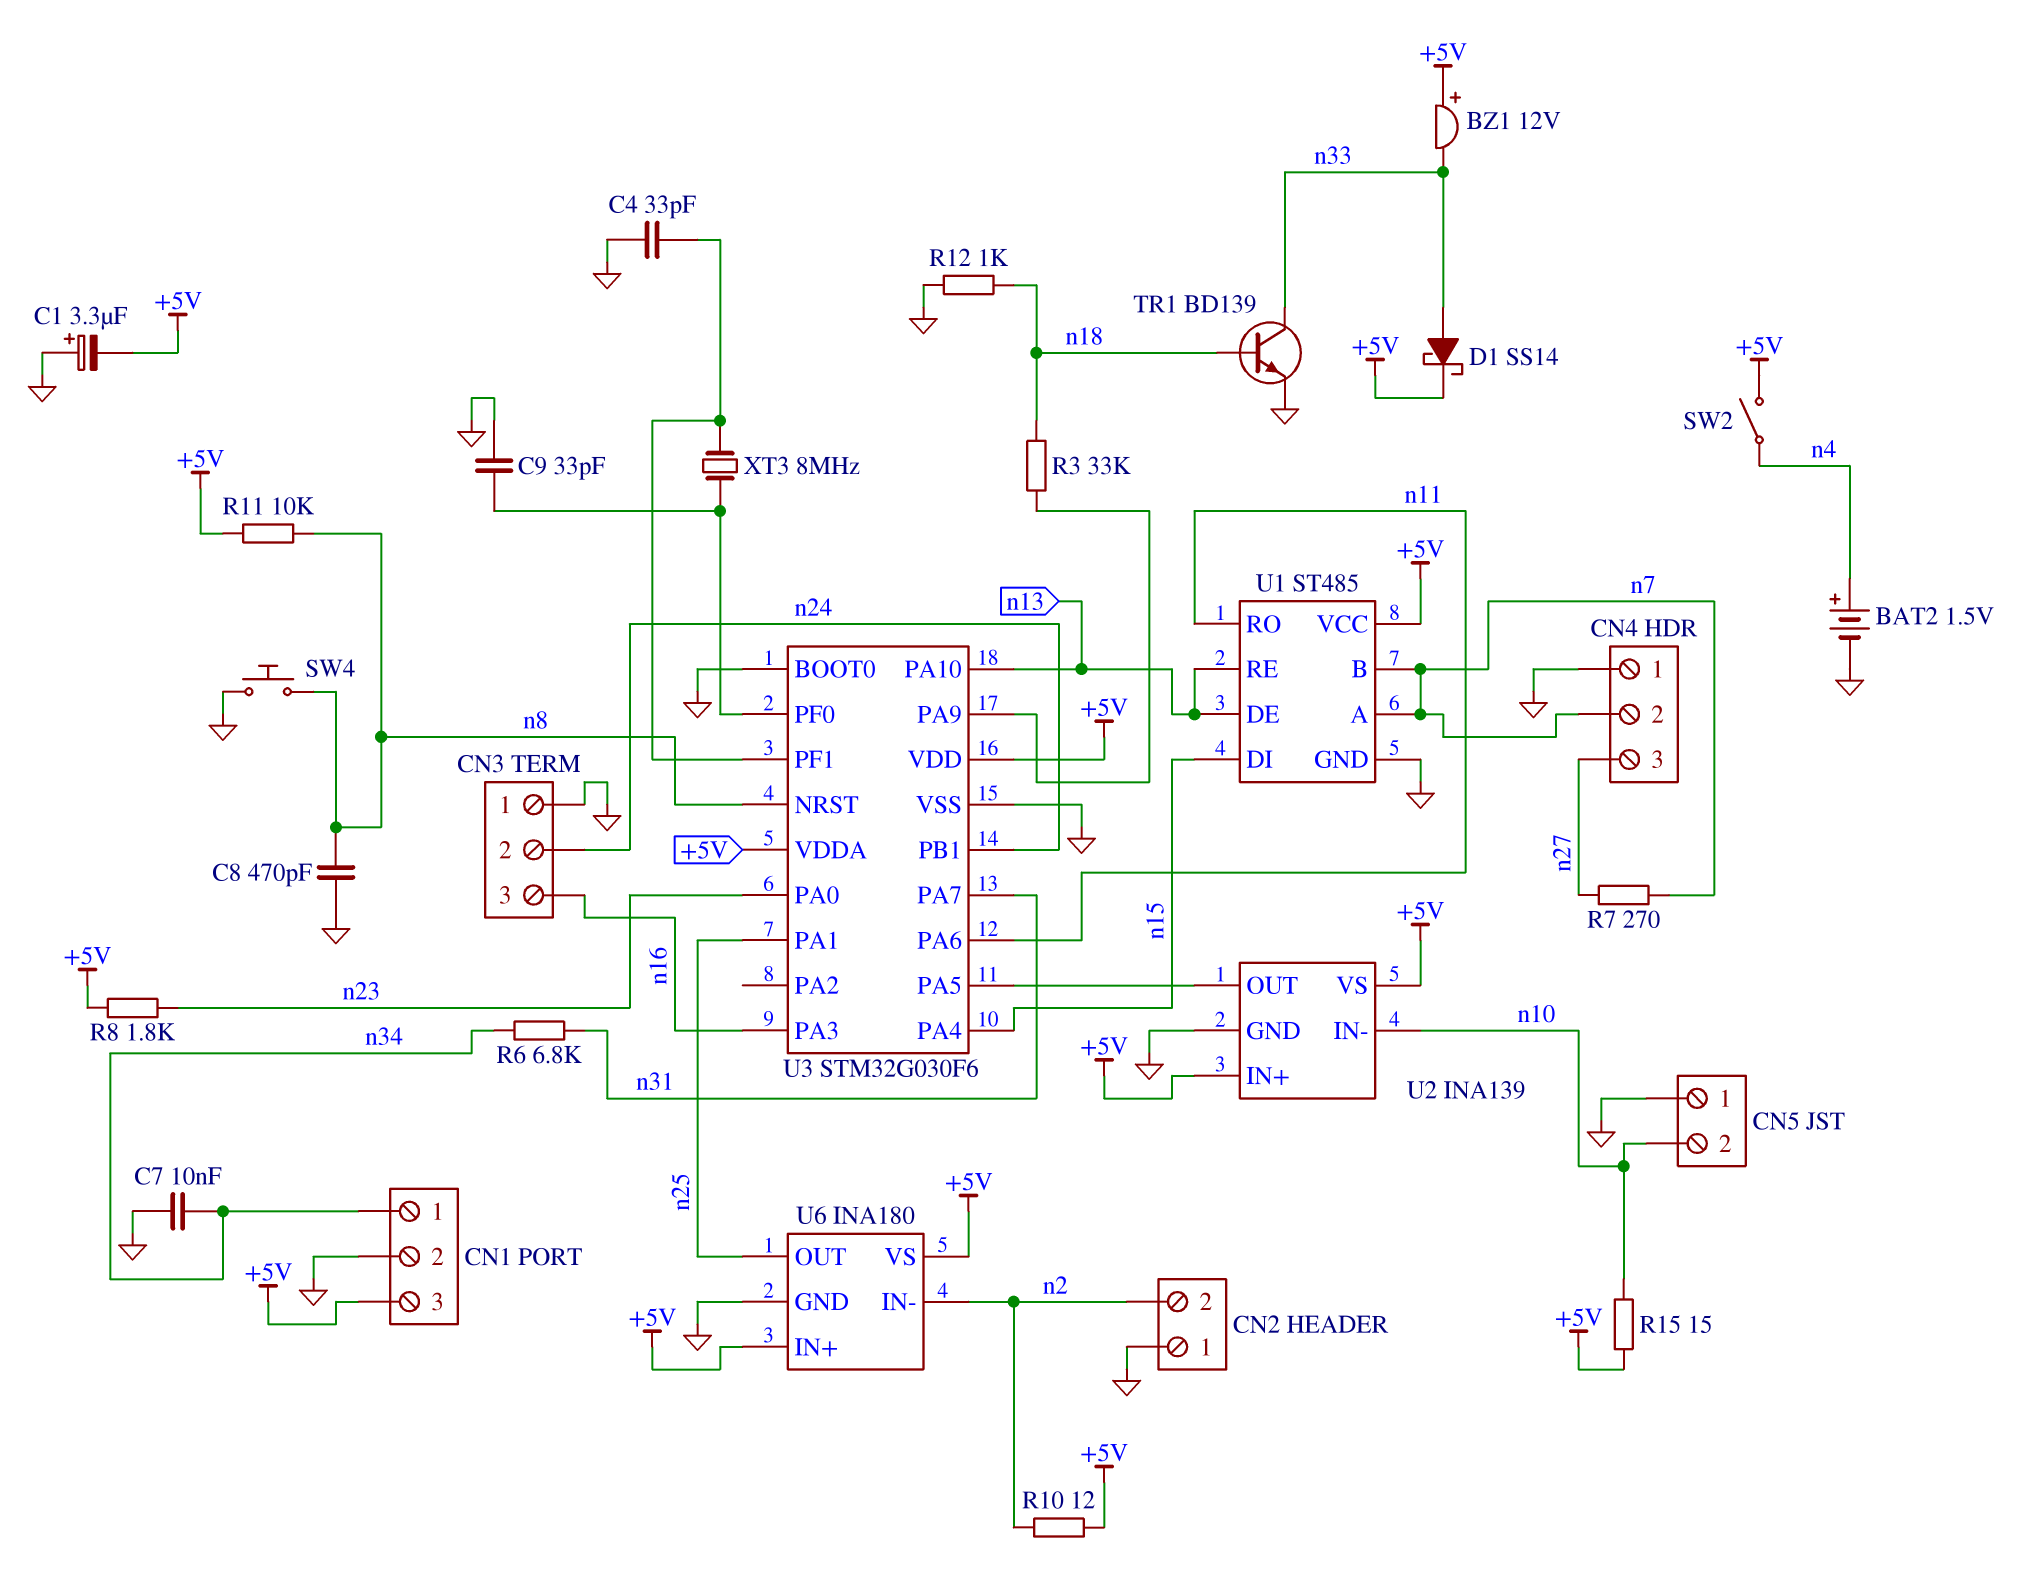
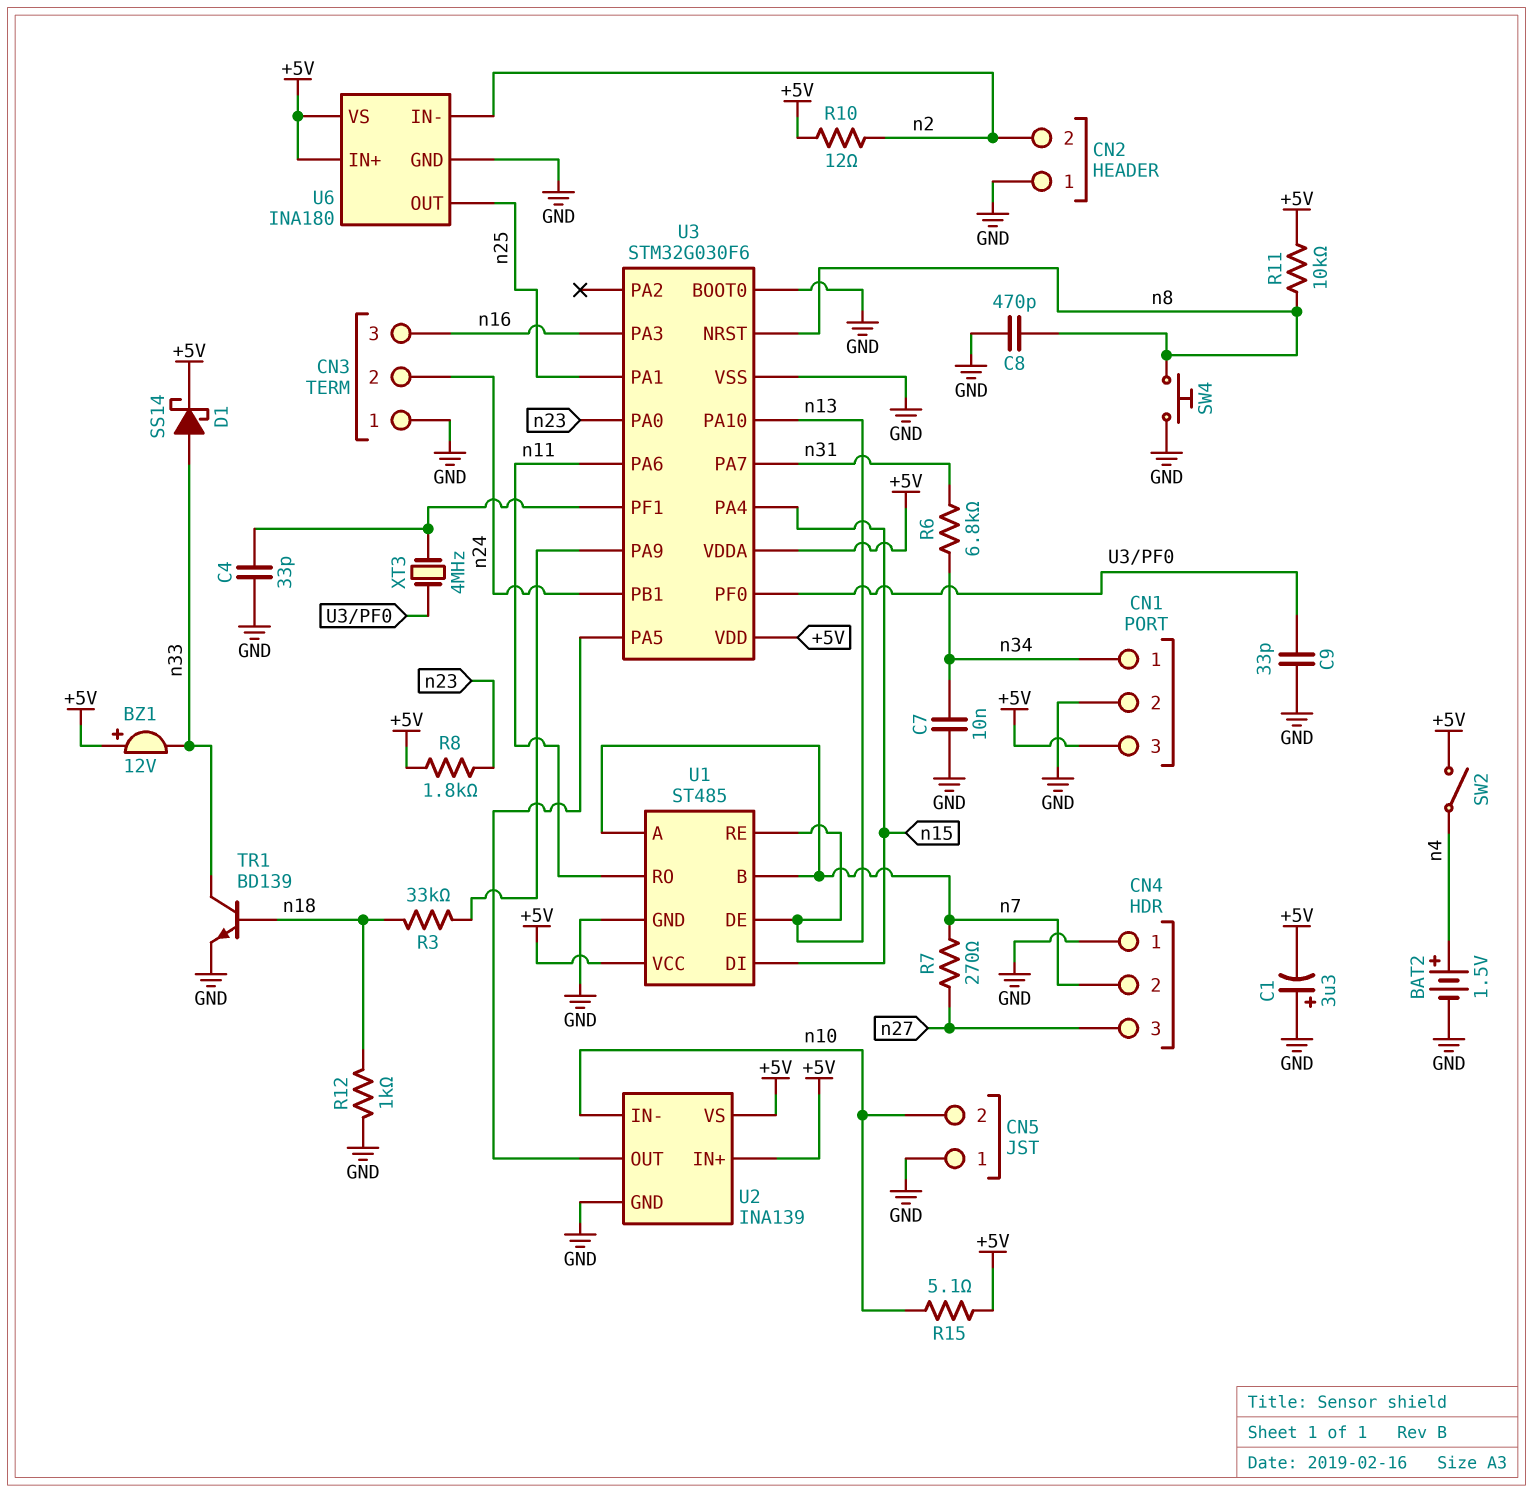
R15: 15 (+5V, n10) -> 5.1 (+5V, n10)
XT3: 8MHz (U3/PF0, U3/PF1) -> 4MHz (U3/PF0, U3/PF1)

